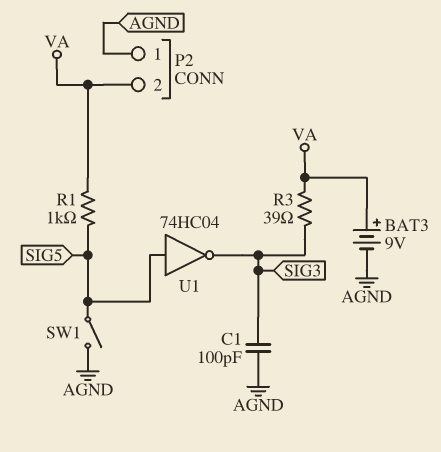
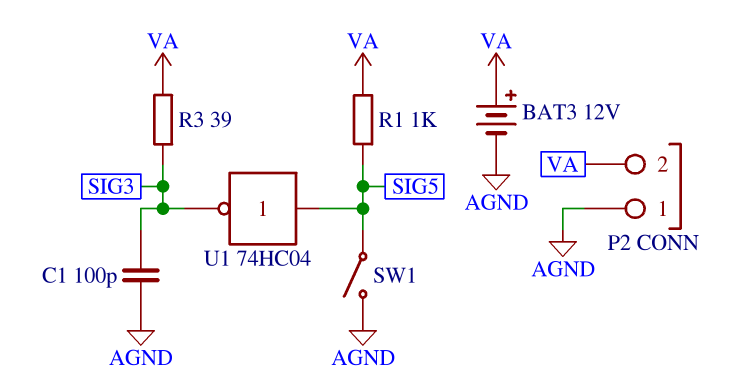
BAT3: 9V (plus VA, minus AGND) -> 12V (plus VA, minus AGND)

